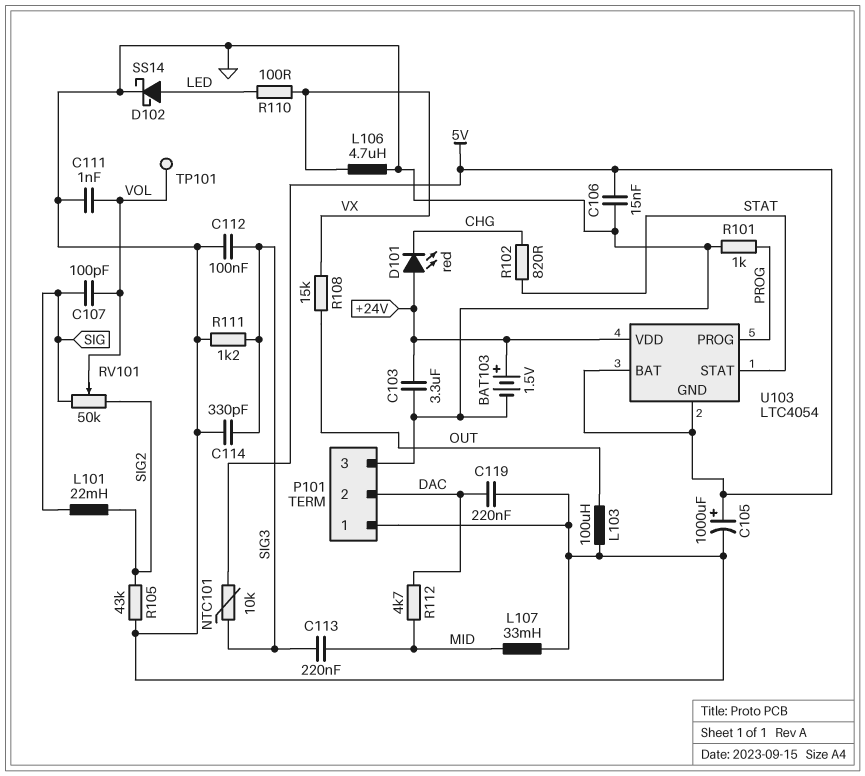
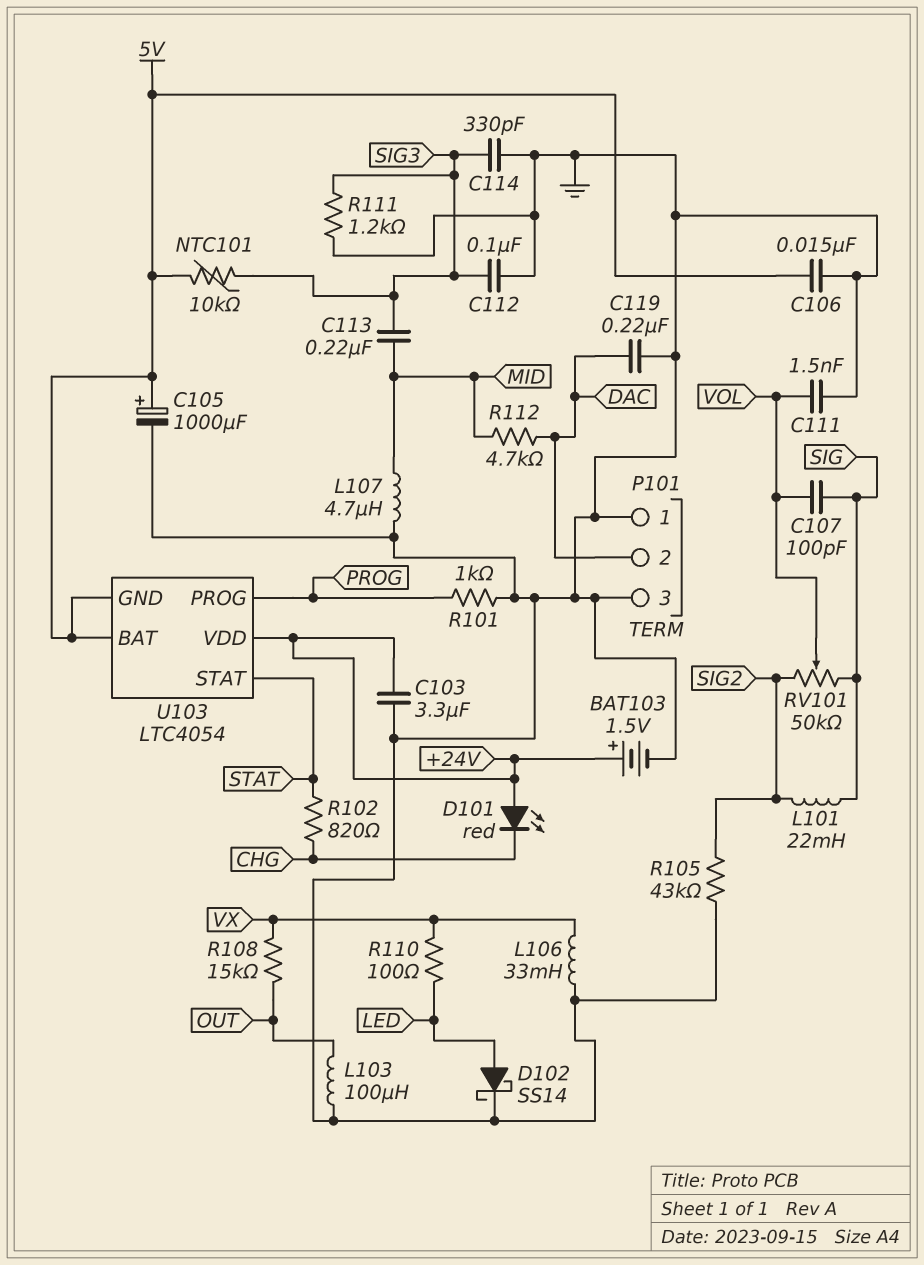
C111: 1nF (GND, VOL) -> 1.5nF (GND, VOL)
L106: 4.7uH (GND, VX) -> 33mH (GND, VX)
L107: 33mH (GND, MID) -> 4.7uH (GND, MID)
TP101: test point (VOL) -> none

